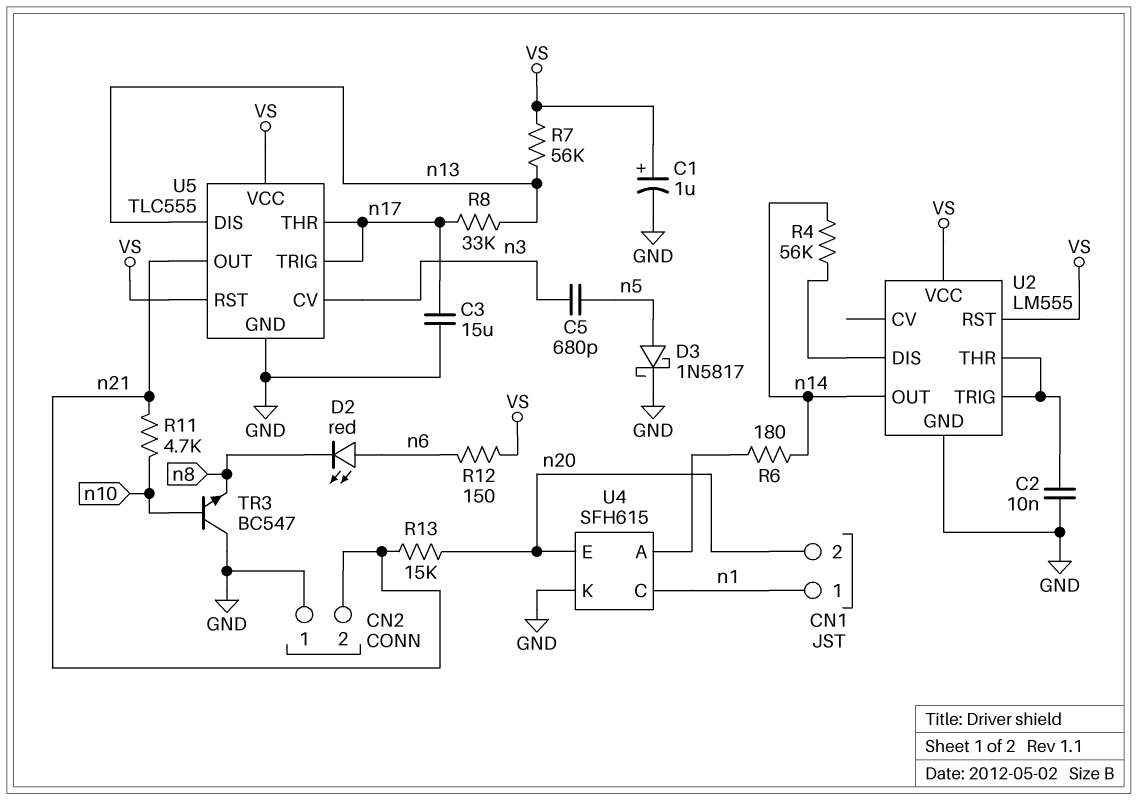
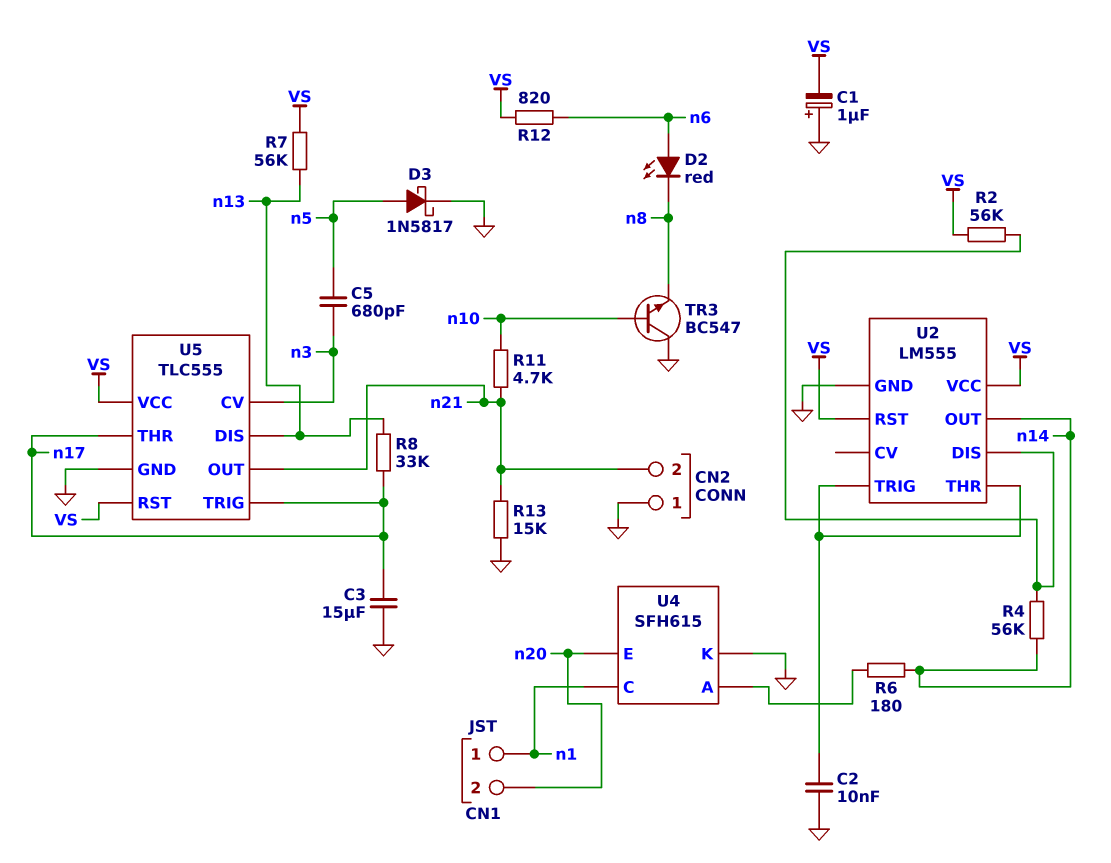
C1: 1uF (plus VS, minus GND) -> 1uF (plus GND, minus VS)
R2: none -> 56k (U2/DIS, VS)
R12: 150 (VS, n6) -> 820 (VS, n6)
R13: 15k (n20, n21) -> 15k (GND, n21)

